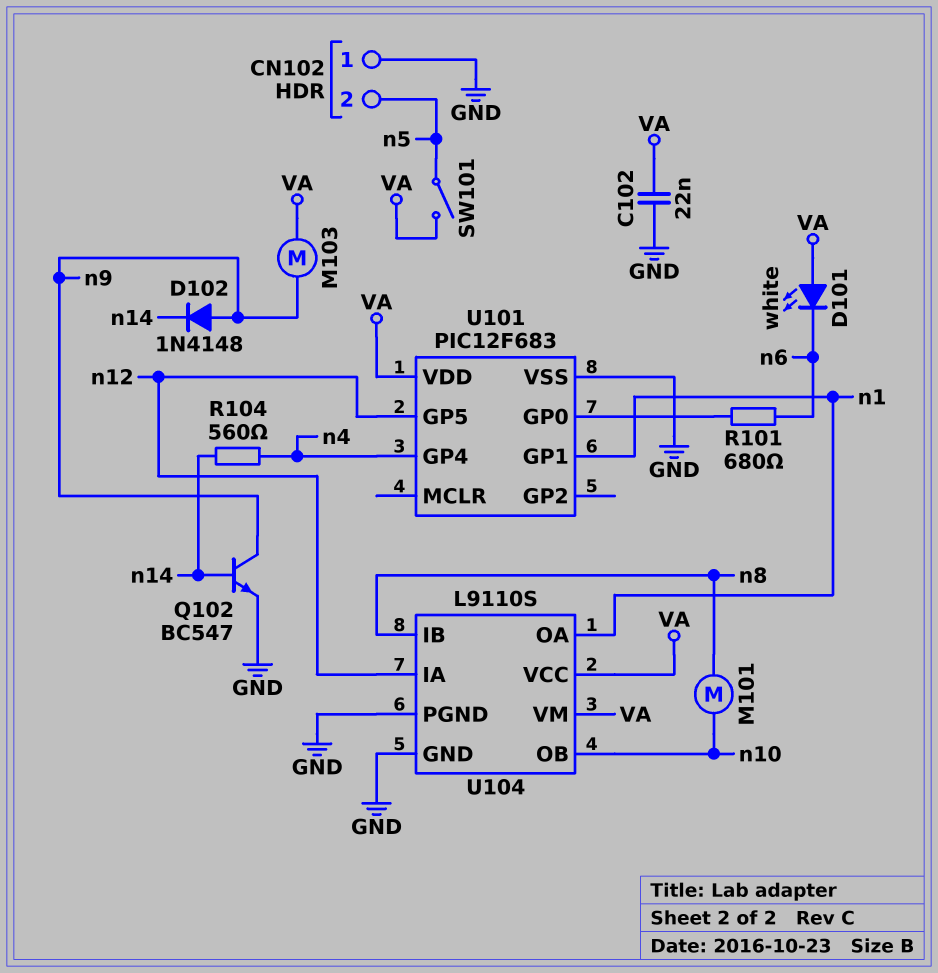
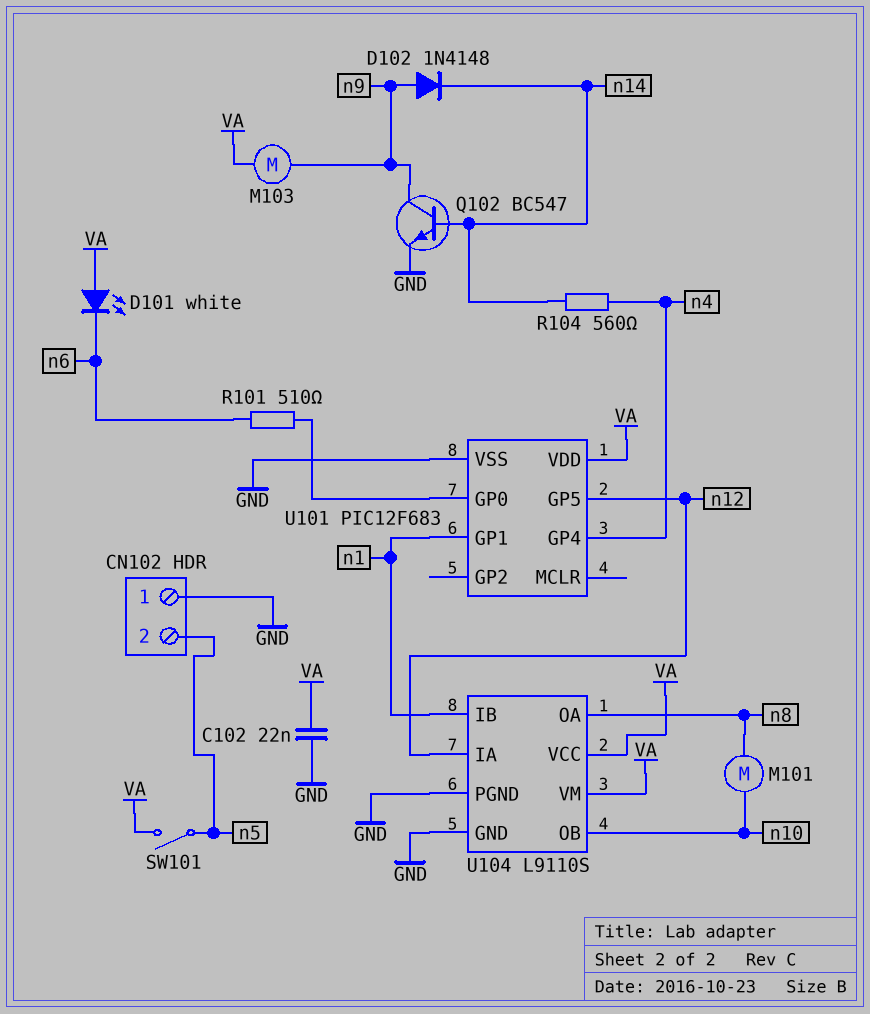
R101: 680 (U101/GP0, n6) -> 510 (U101/GP0, n6)
U104 pin IB: n8 -> n1
U104 pin OA: n1 -> n8

